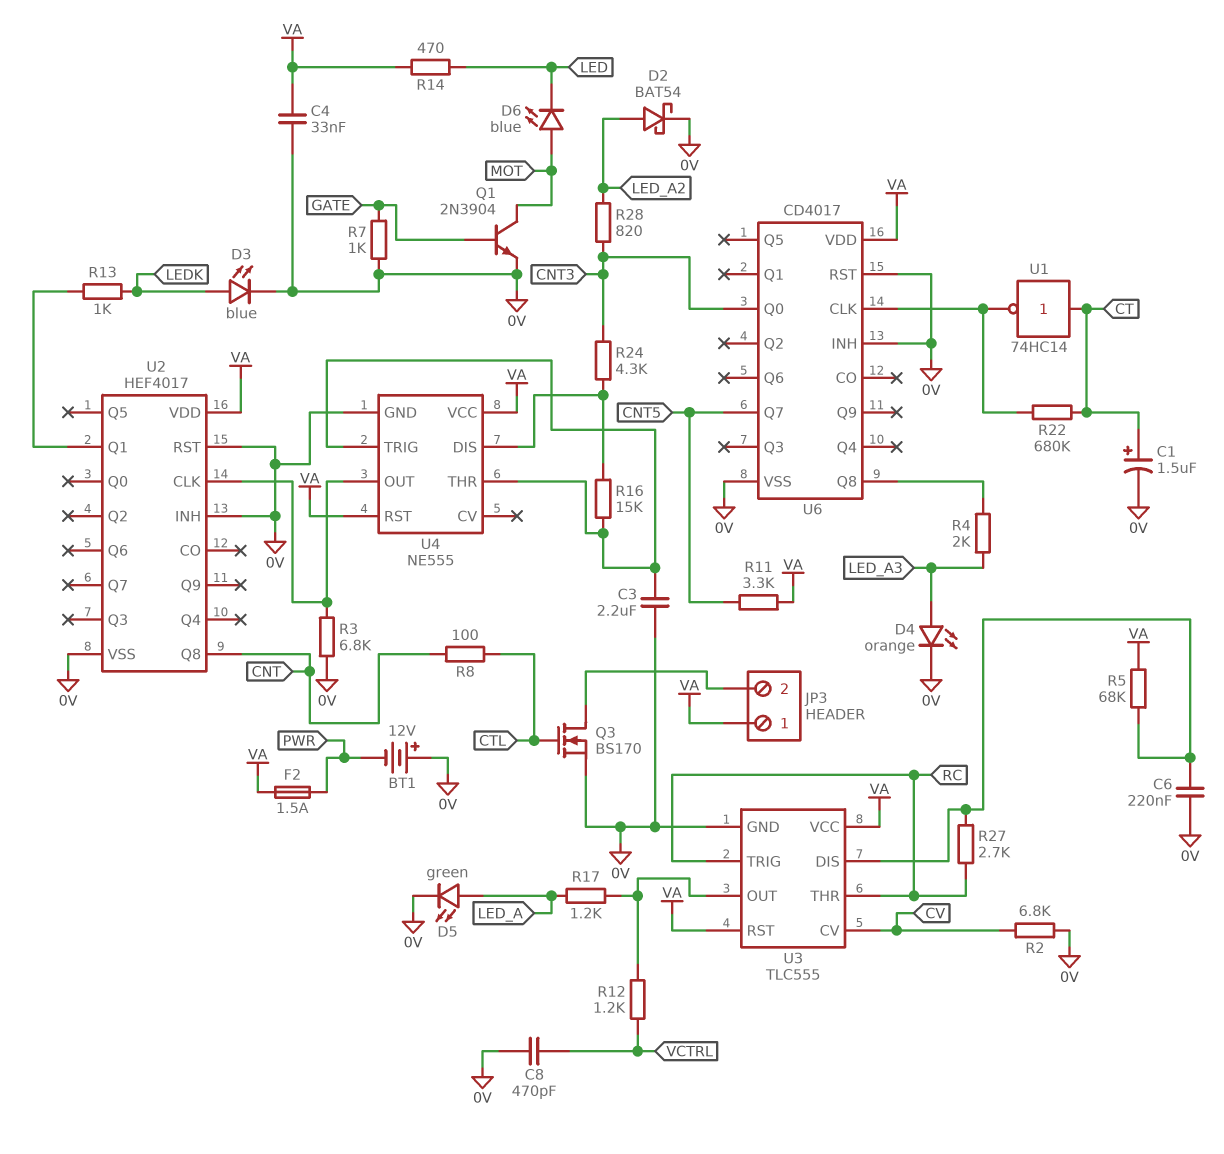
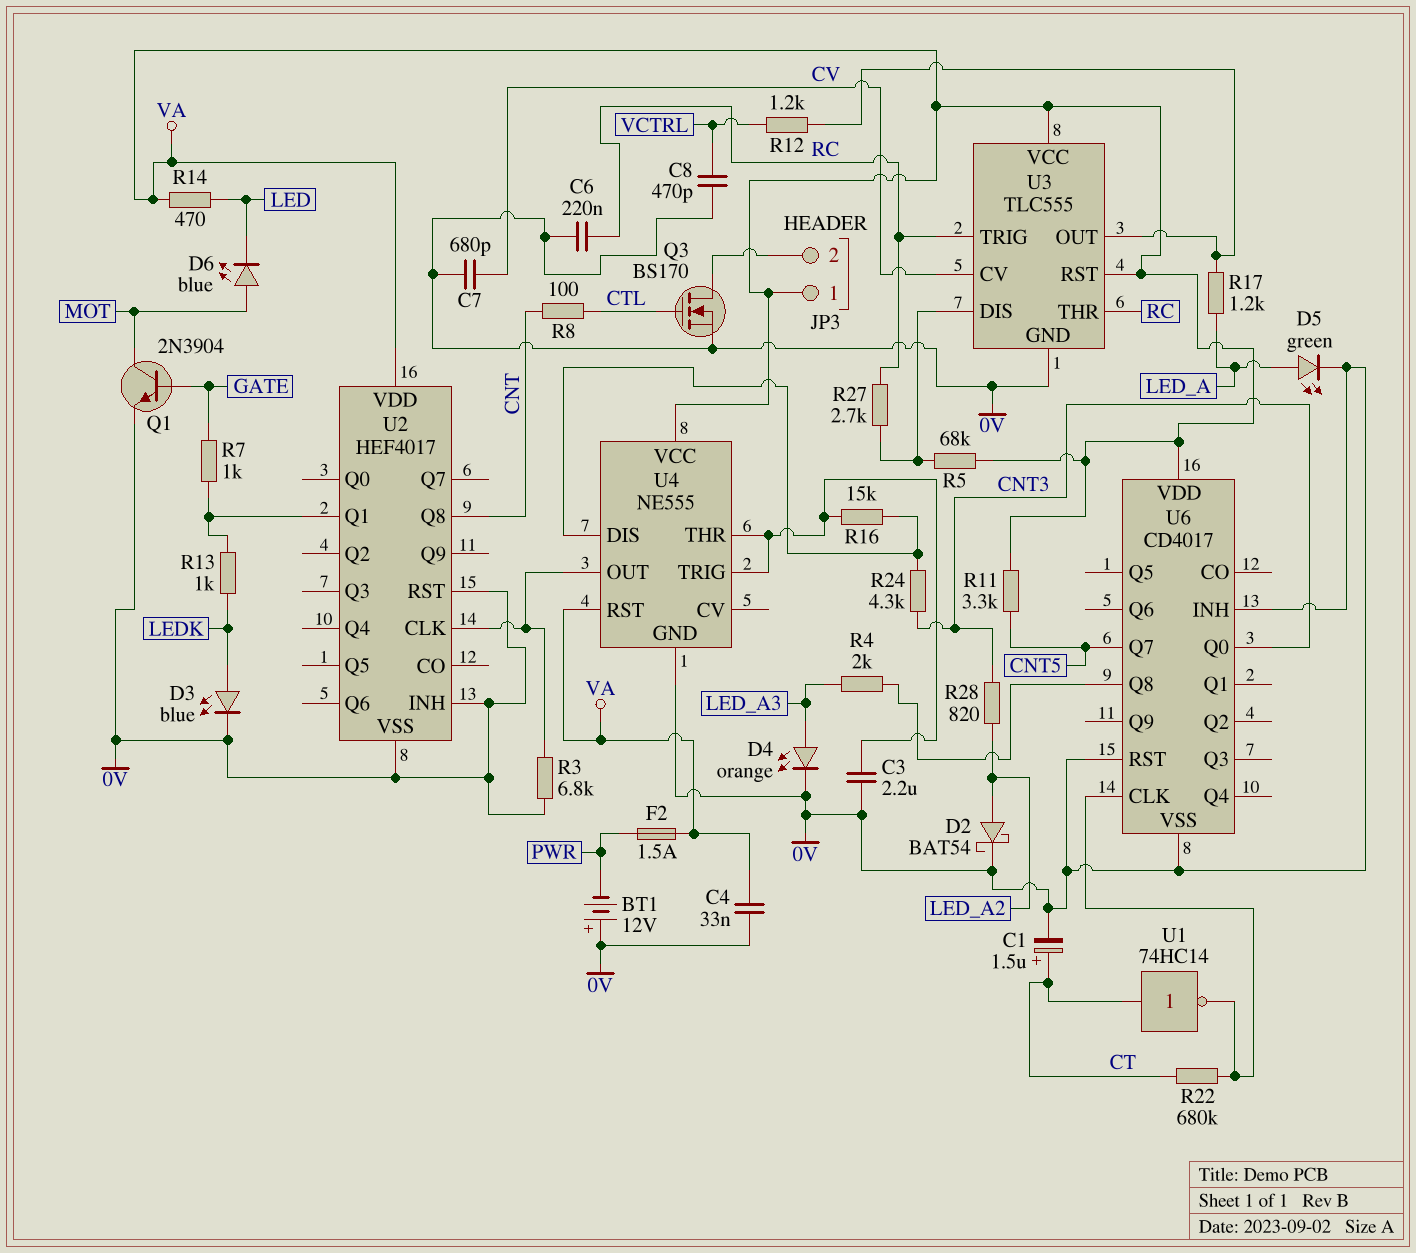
C6: 220nF (0V, U3/DIS) -> 220nF (0V, RC)
C7: none -> 680pF (0V, CV)
R2: 6.8k (0V, CV) -> none
R7: 1k (0V, GATE) -> 1k (GATE, U2/Q1)

